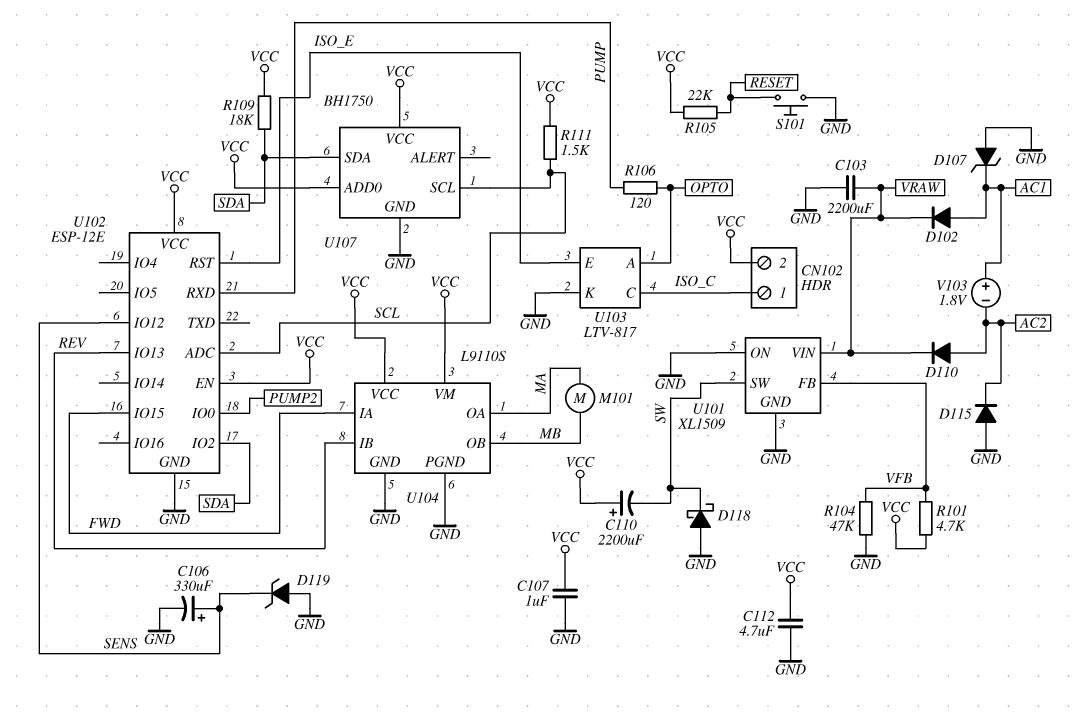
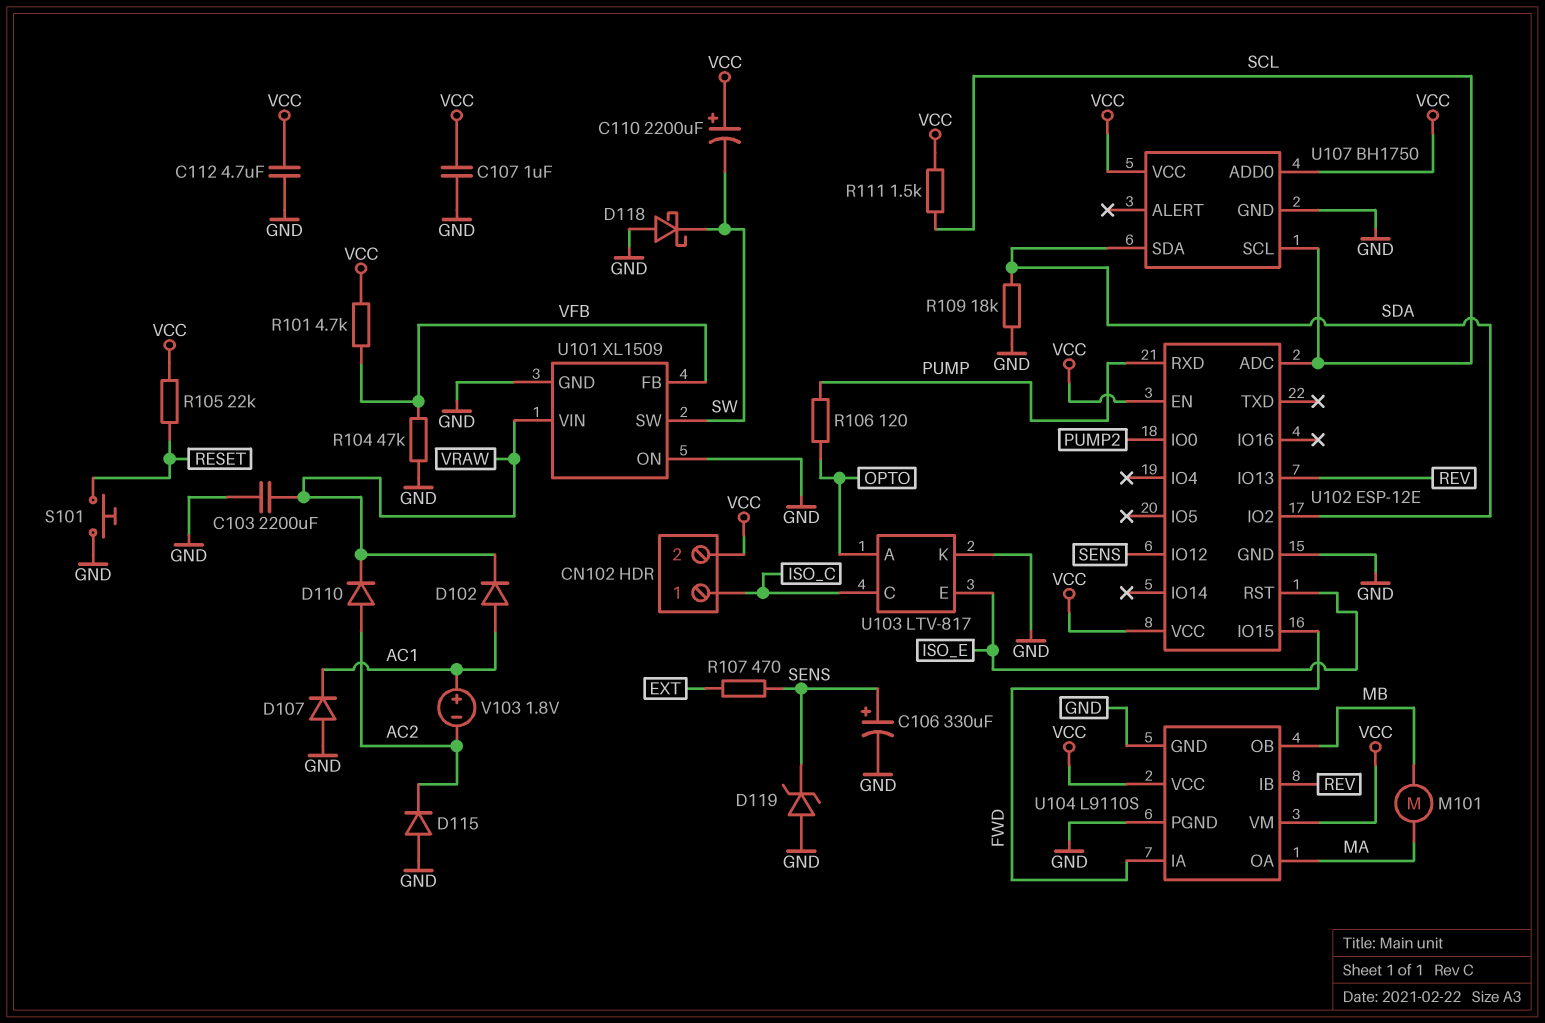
D107: zener (A GND, K AC1) -> diode (A GND, K AC1)
R107: none -> 470 (EXT, SENS)
R109: 18k (SDA, VCC) -> 18k (GND, SDA)

